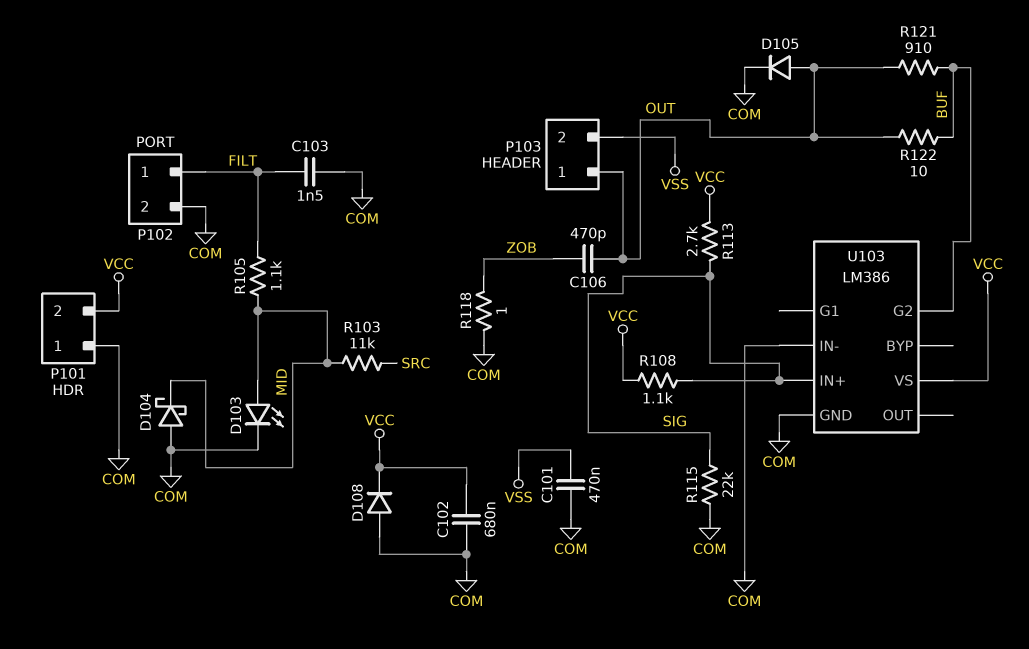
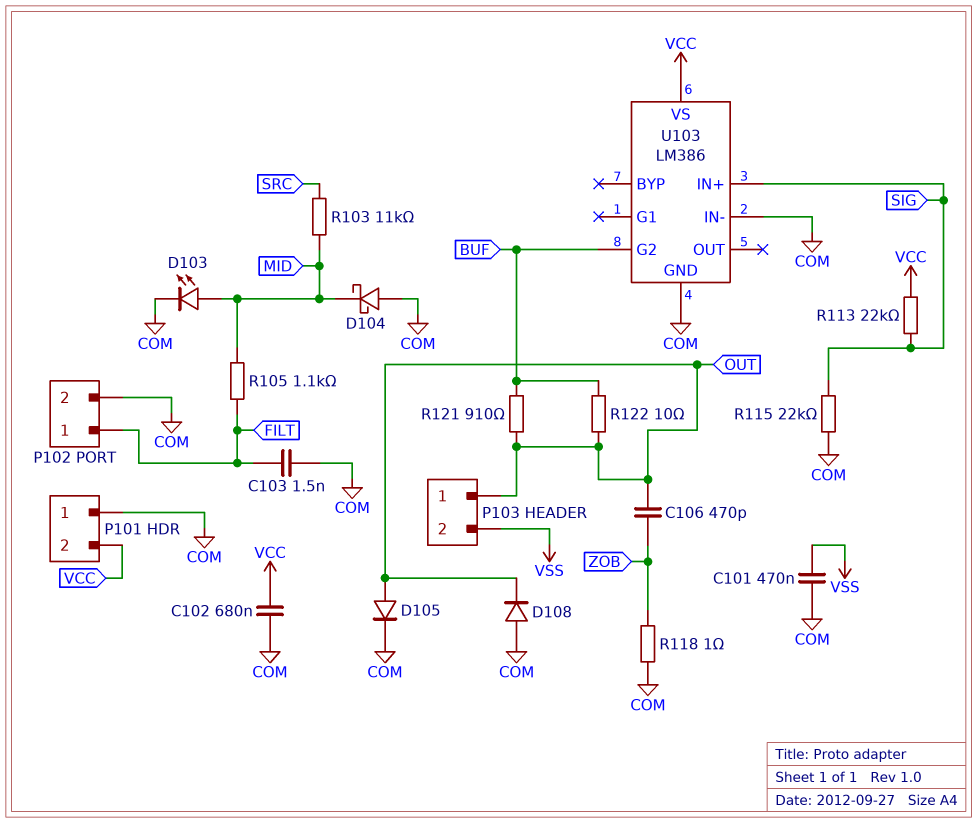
D108: diode (A COM, K VCC) -> diode (A COM, K OUT)
R108: 1.1k (SIG, VCC) -> none
R113: 2.7k (SIG, VCC) -> 22k (SIG, VCC)

